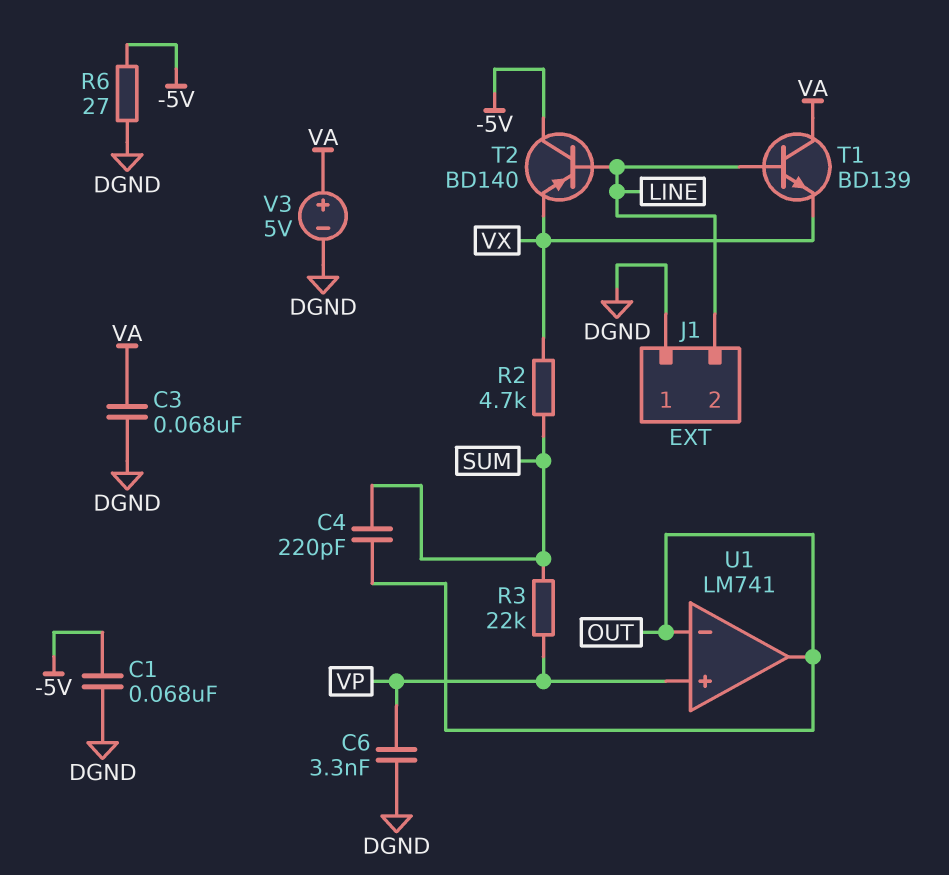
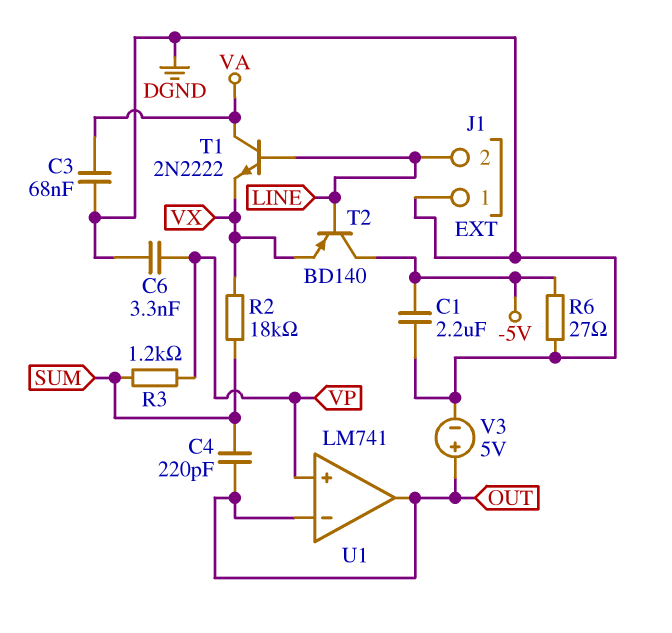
C1: 68nF (-5V, DGND) -> 2.2uF (-5V, DGND)
R2: 4.7k (SUM, VX) -> 18k (SUM, VX)
R3: 22k (SUM, VP) -> 1.2k (SUM, VP)
T1: NPN BD139 (B LINE, C VA, E VX) -> NPN 2N2222 (B LINE, C VA, E VX)
V3: 5V (plus VA, minus DGND) -> 5V (plus OUT, minus DGND)

